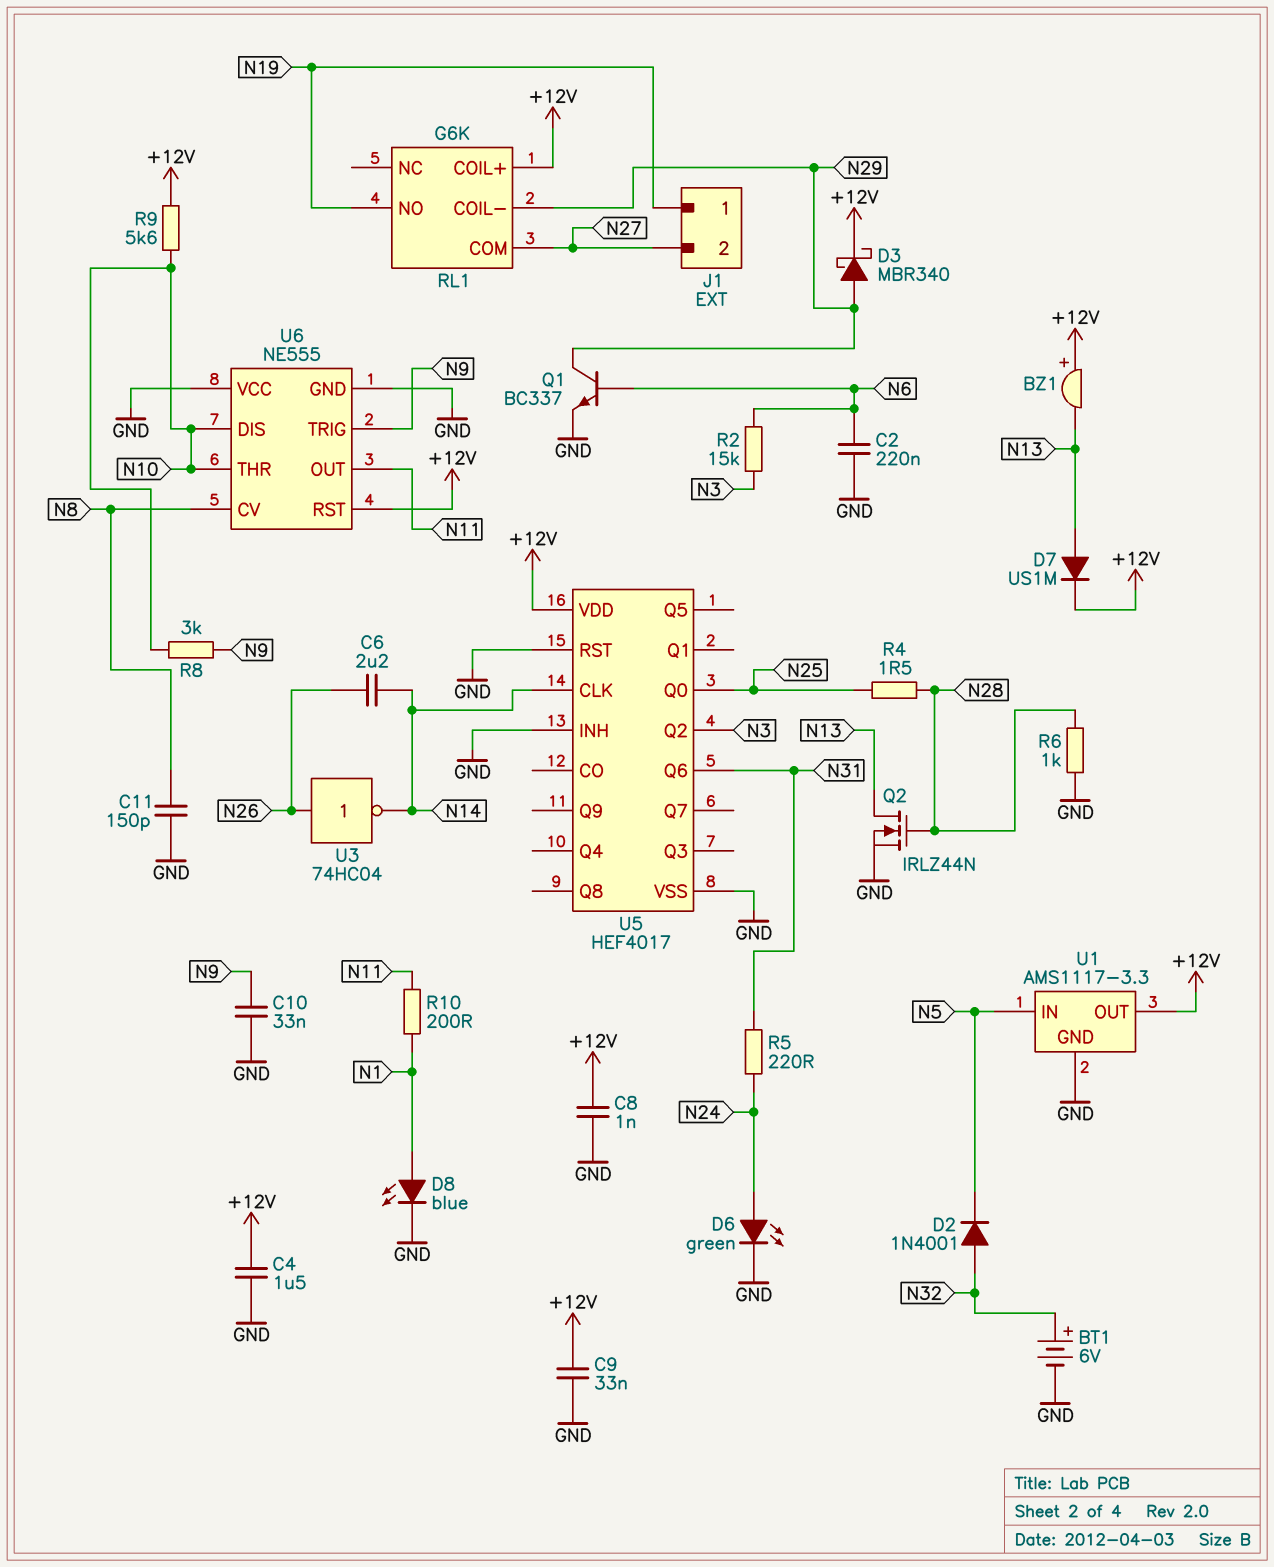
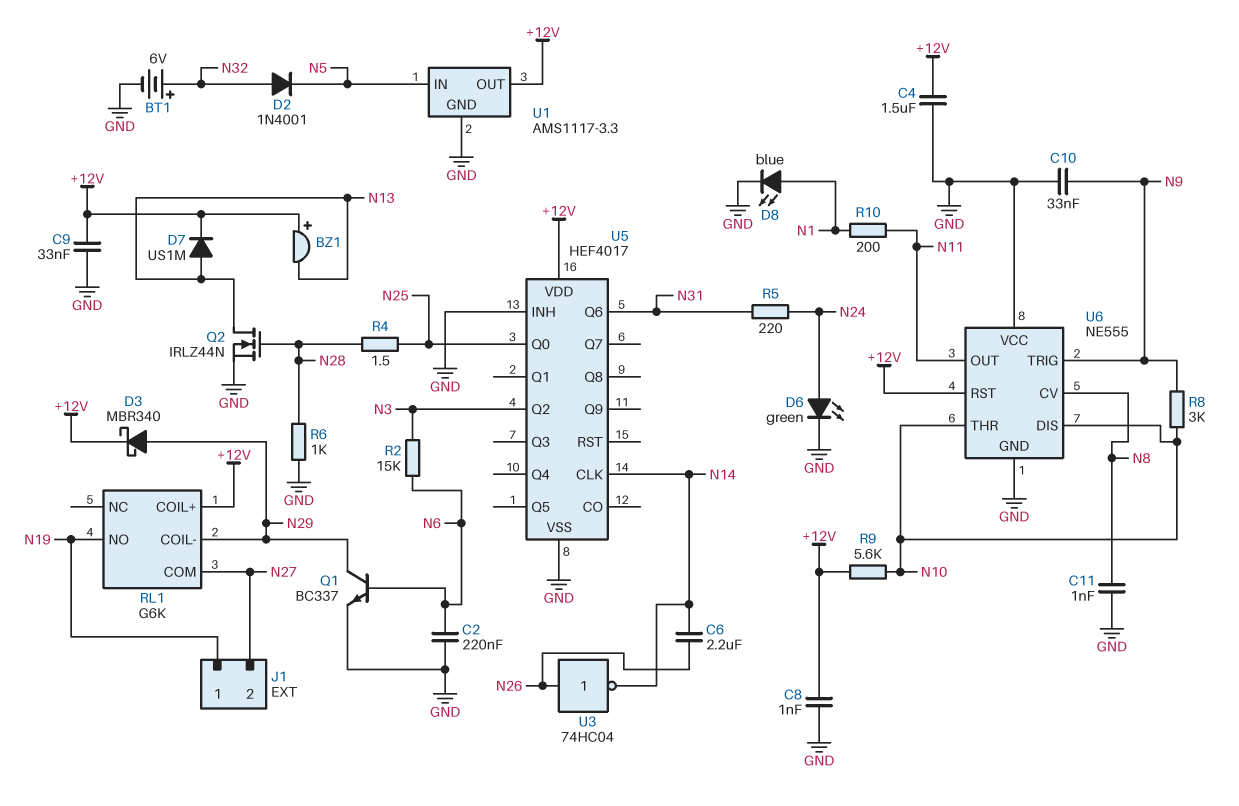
C11: 150pF (GND, N8) -> 1nF (GND, N8)
U5 pin RST: GND -> none

